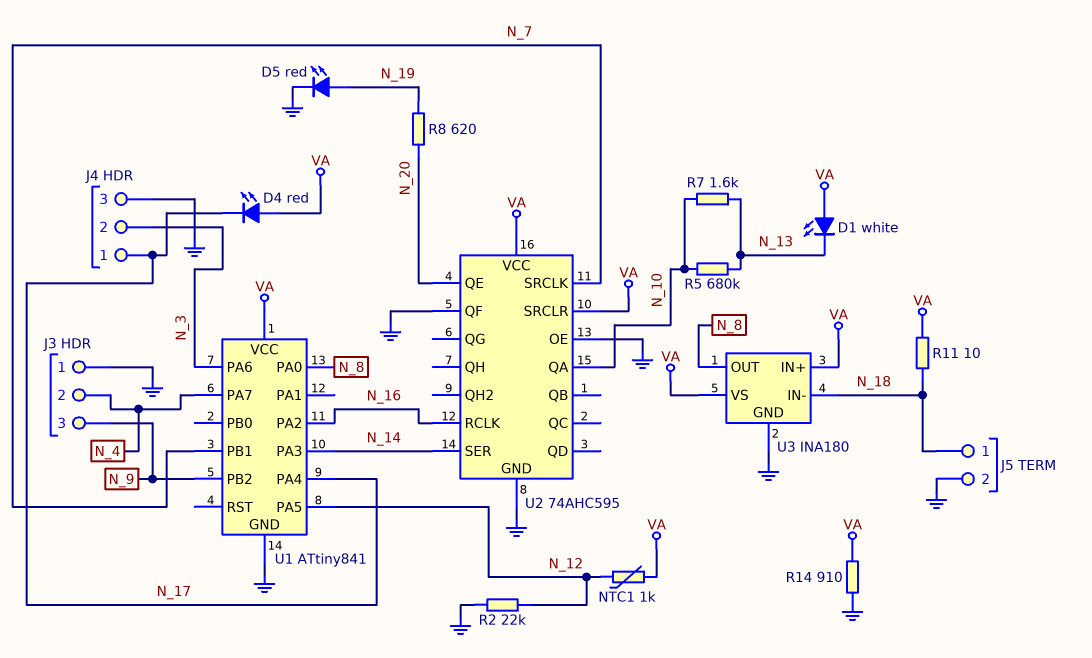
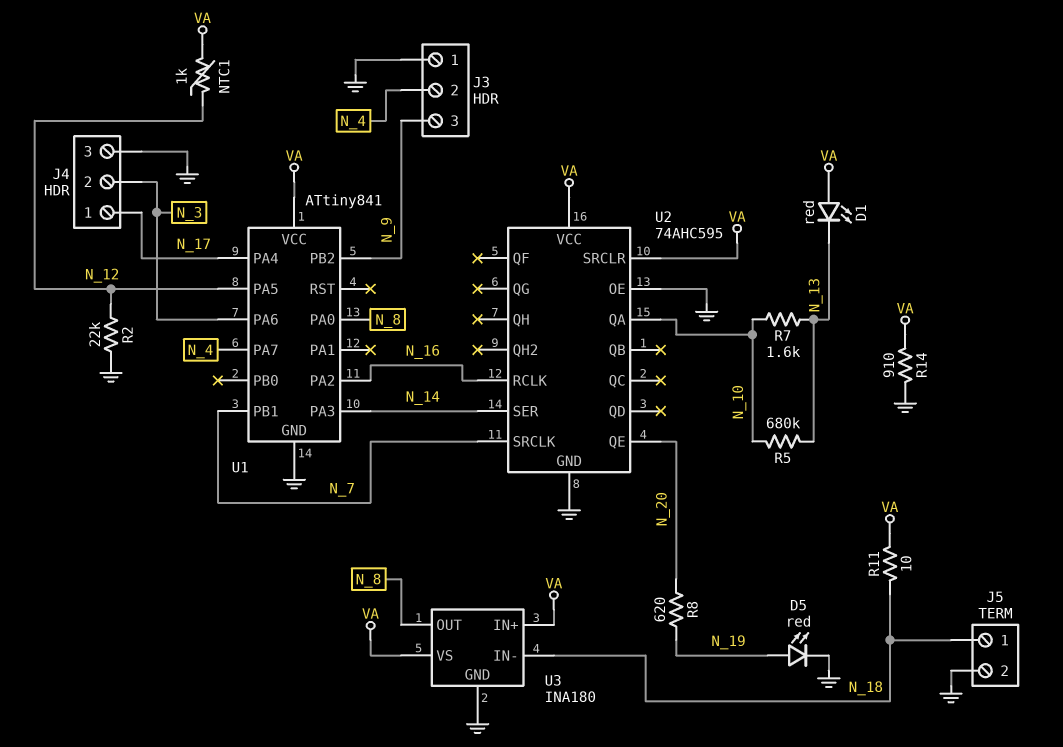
D1: LED white (A VA, K N_13) -> LED red (A VA, K N_13)
D4: LED red (A VA, K N_17) -> none
U2 pin QF: GND -> none

